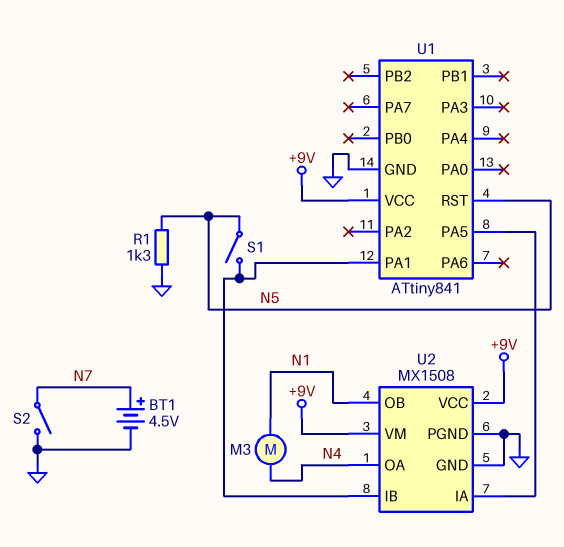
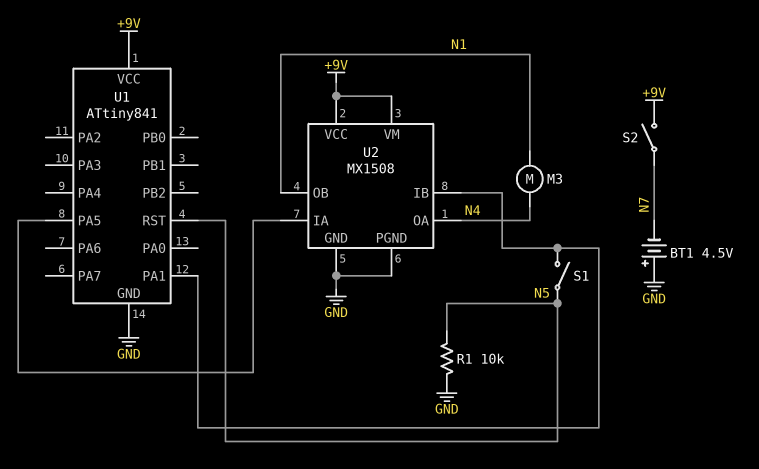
BT1: 4.5V (plus N7, minus GND) -> 4.5V (plus GND, minus N7)
R1: 1.3k (GND, N5) -> 10k (GND, N5)
S2: switch (GND, N7) -> switch (+9V, N7)

